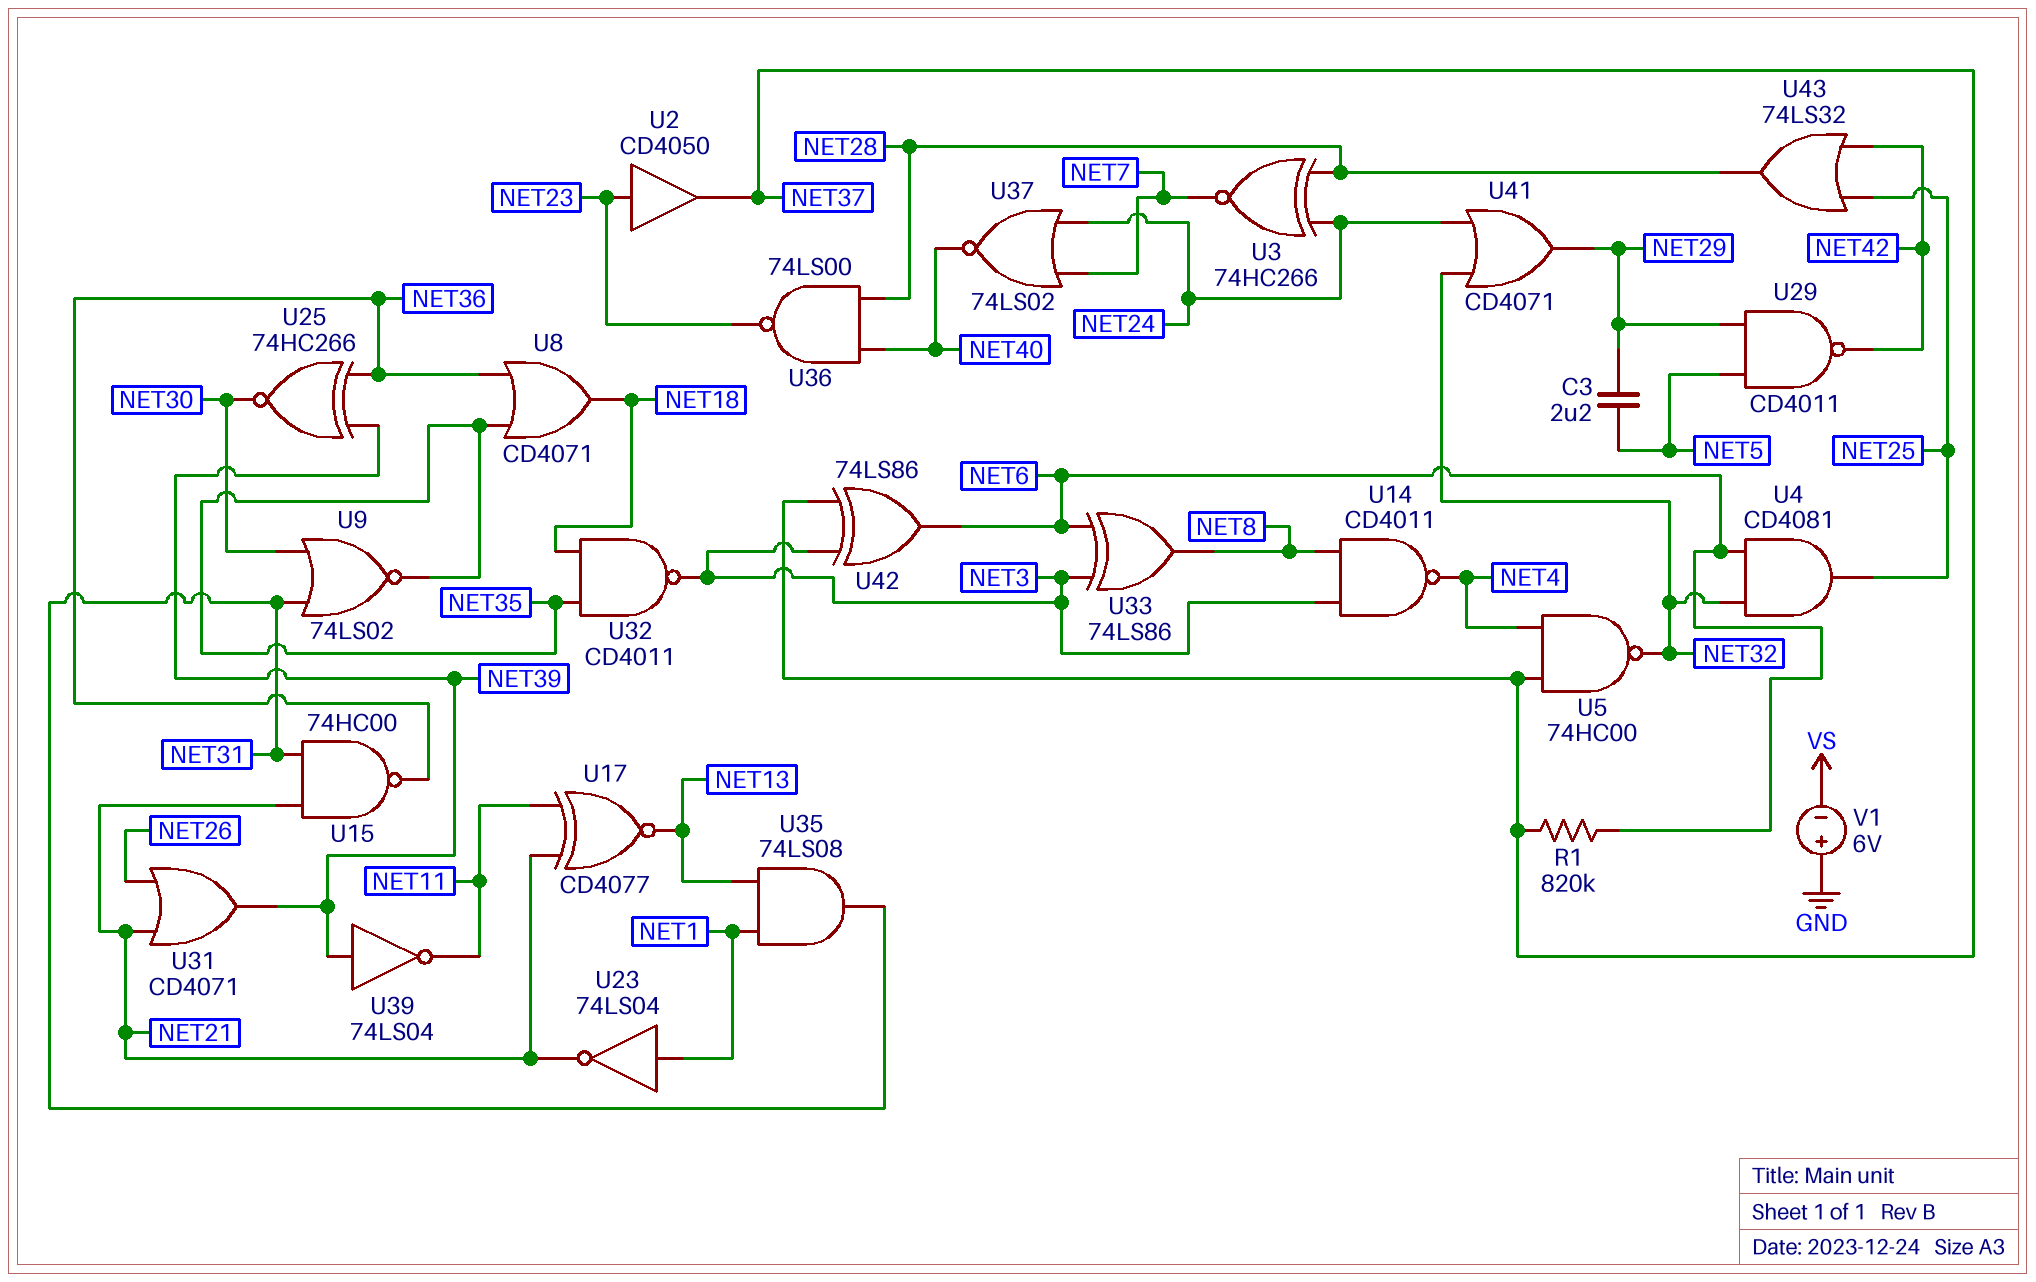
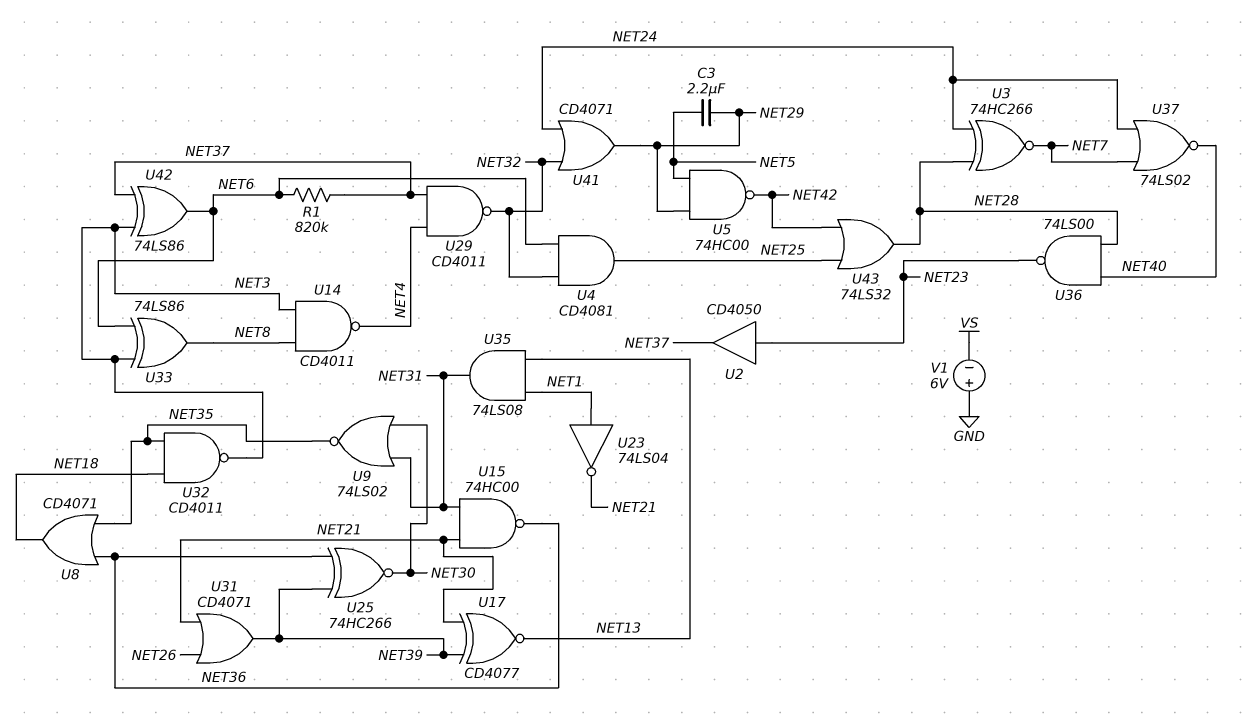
U5: NAND 74HC00 (in NET4, in NET37, out NET32) -> NAND 74HC00 (in NET5, in NET29, out NET42)
U17: XNOR CD4077 (in NET11, in NET21, out NET13) -> XNOR CD4077 (in NET21, in NET39, out NET13)
U29: NAND CD4011 (in NET5, in NET29, out NET42) -> NAND CD4011 (in NET4, in NET37, out NET32)
U39: NOT 74LS04 (in NET39, out NET11) -> none

